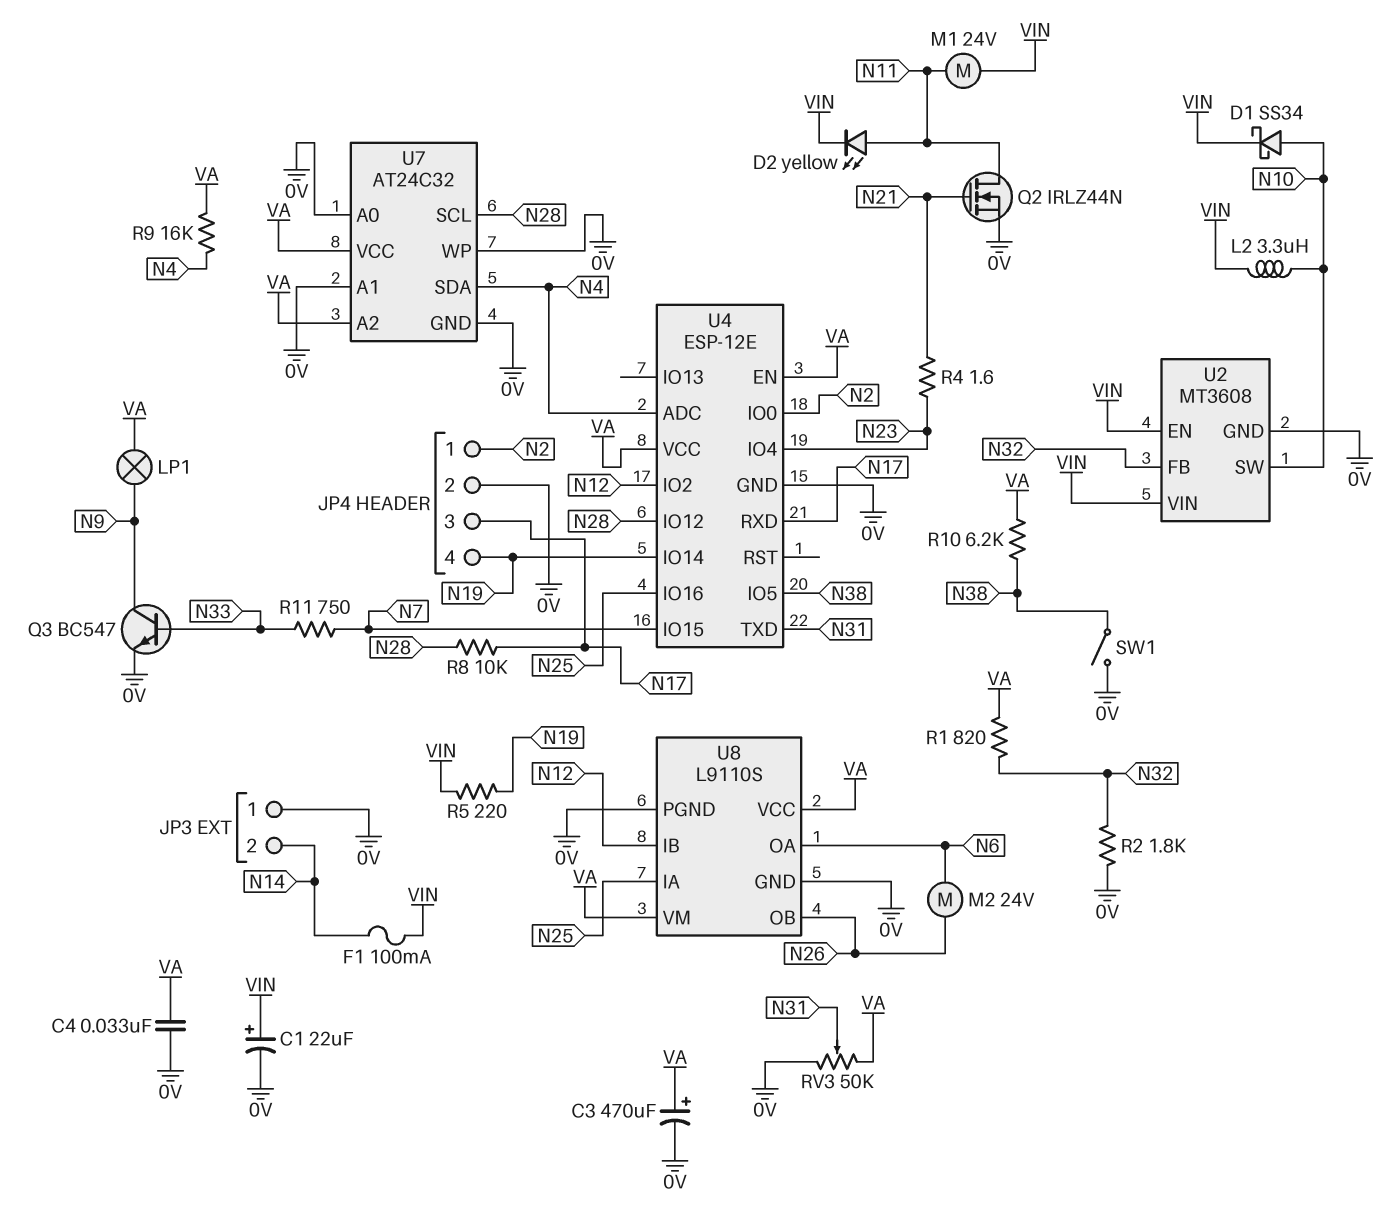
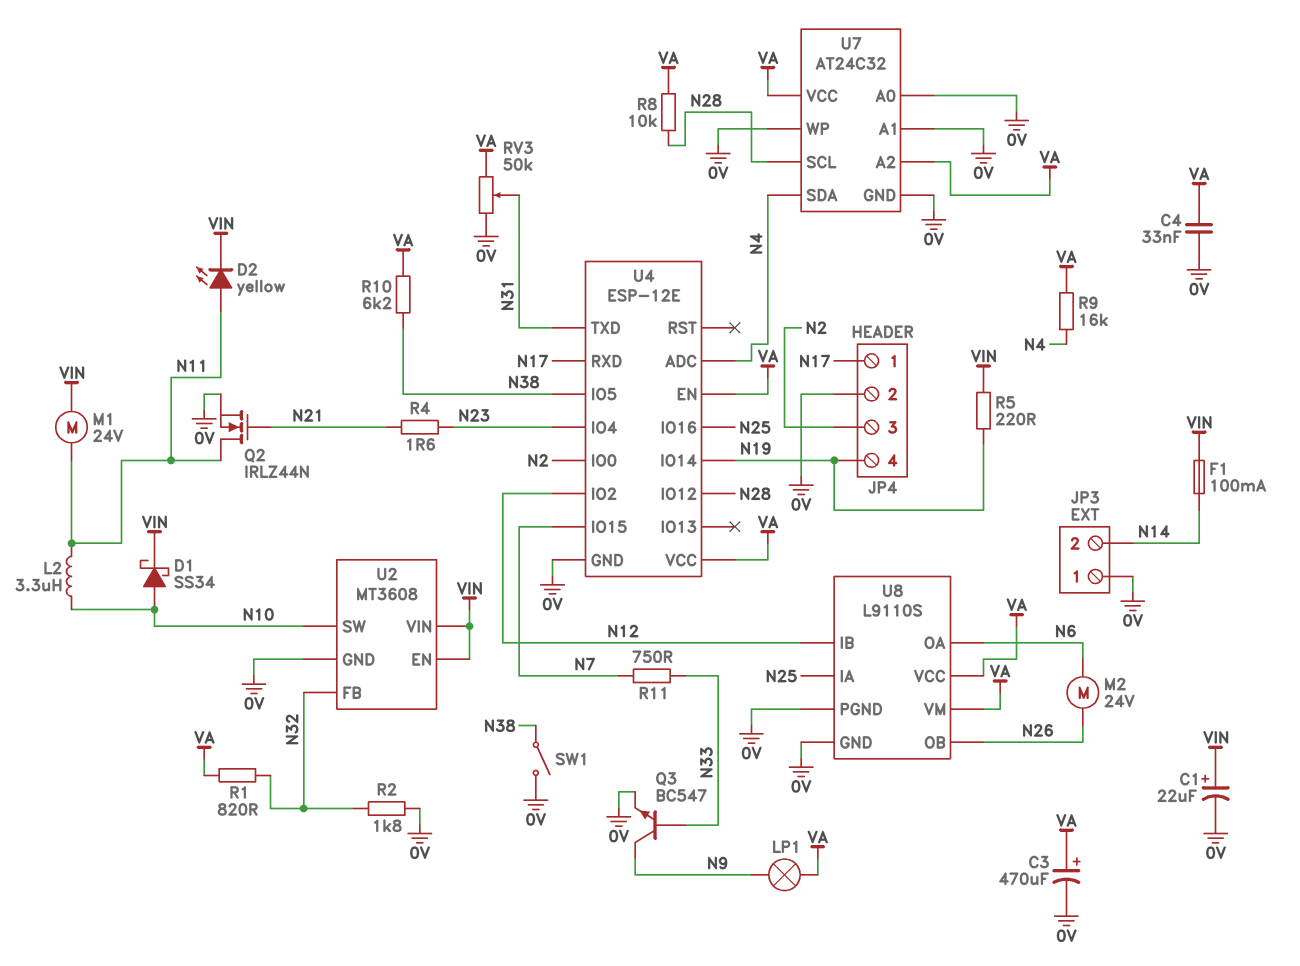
JP4 pin 1: N2 -> N17
JP4 pin 3: N17 -> N2
L2: 3.3uH (N10, VIN) -> 3.3uH (N10, N11)
R8: 10k (N17, N28) -> 10k (N28, VA)

